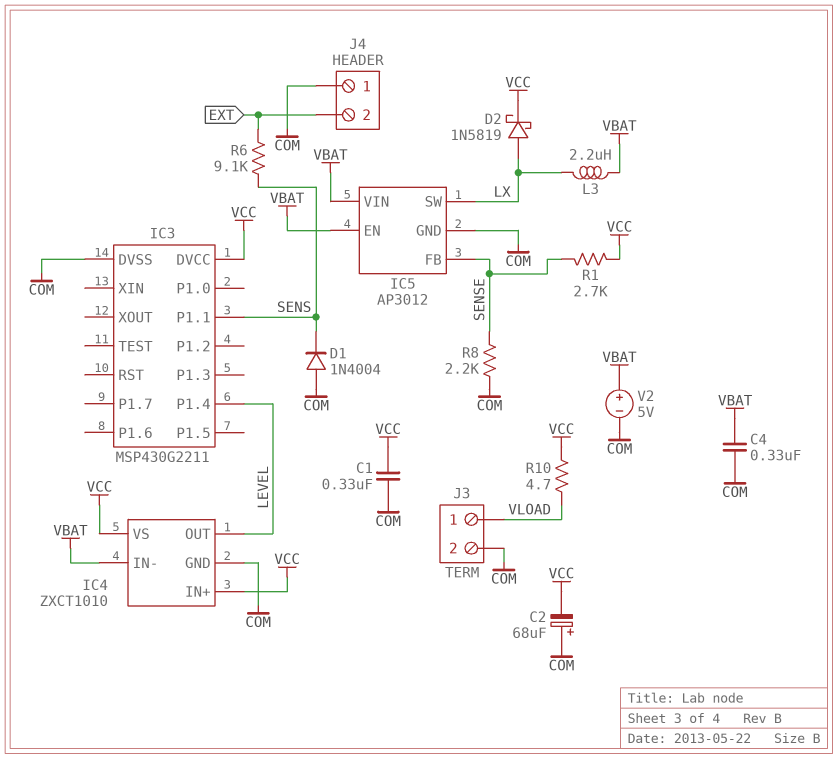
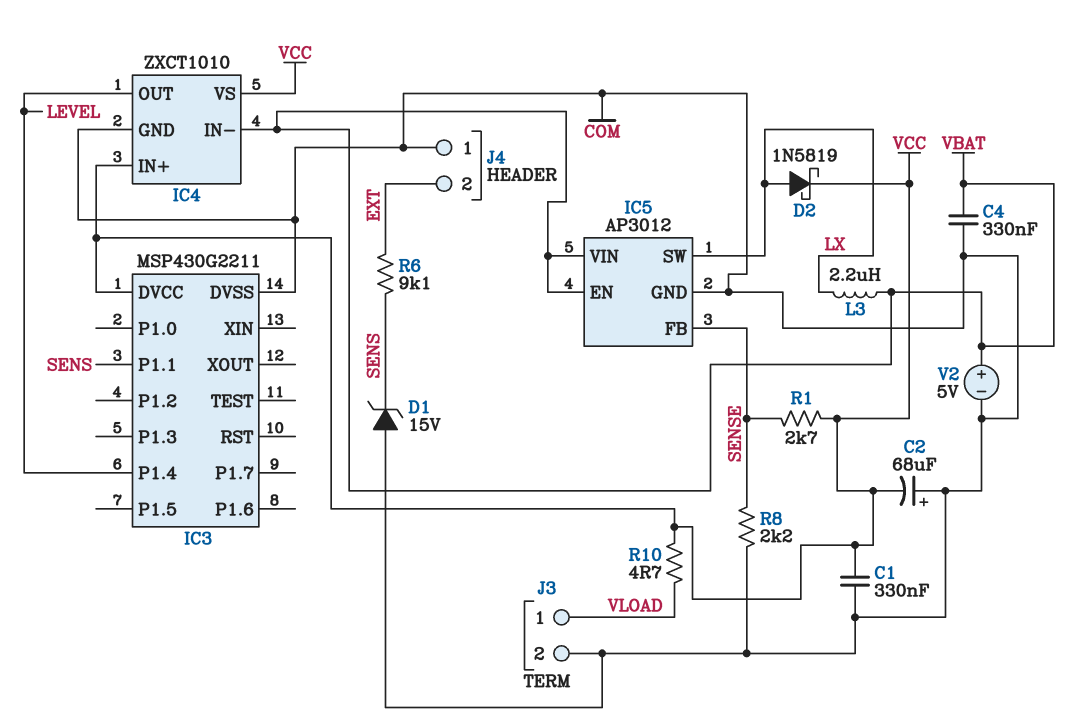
D1: diode 1N4004 (A COM, K SENS) -> zener 15V (A COM, K SENS)

